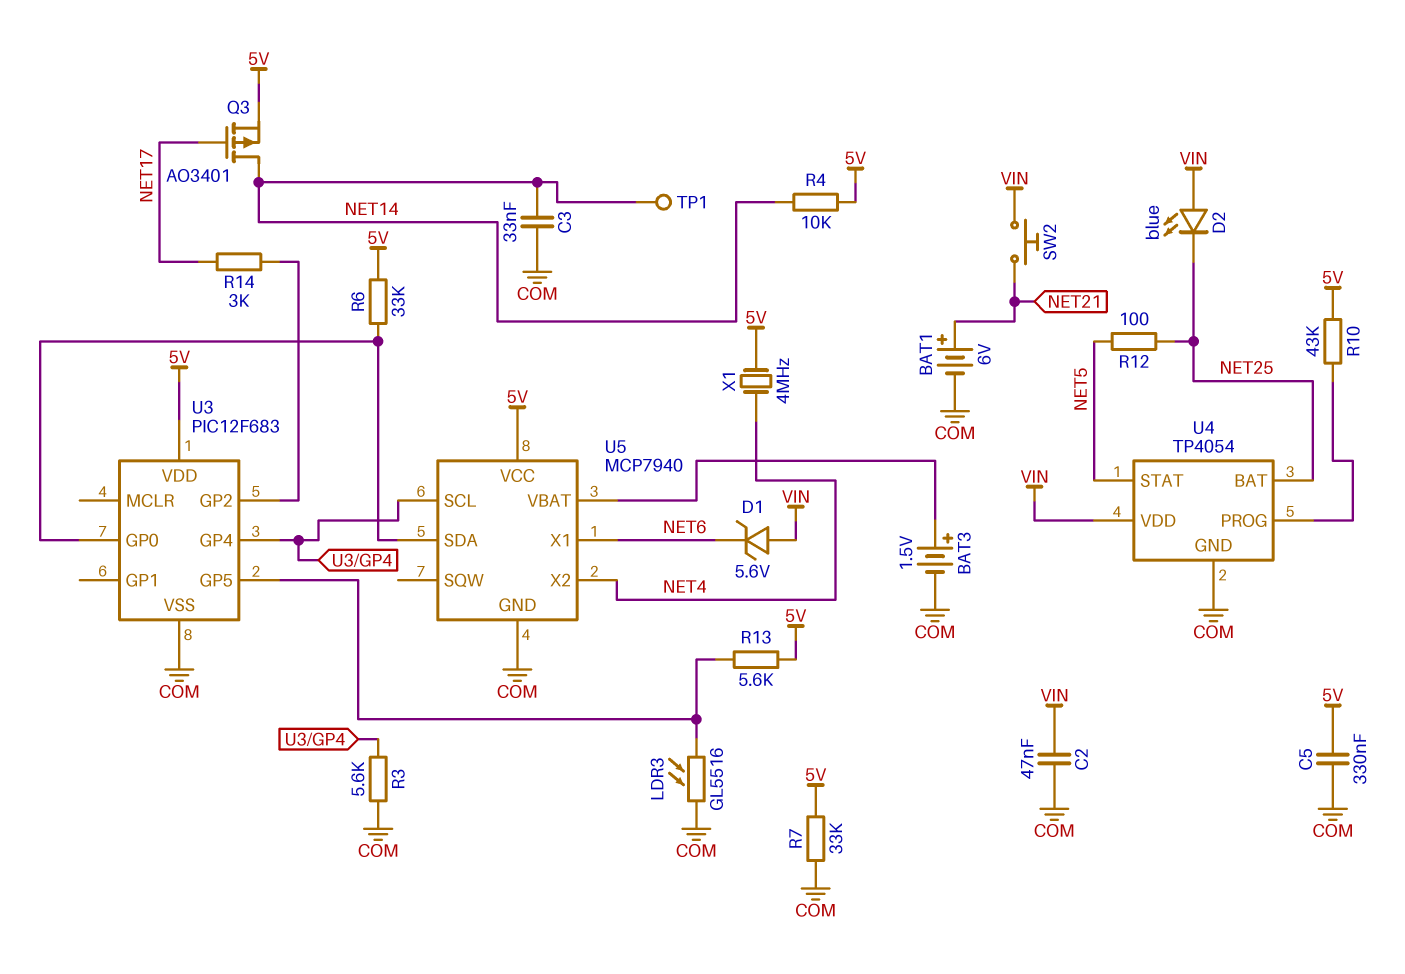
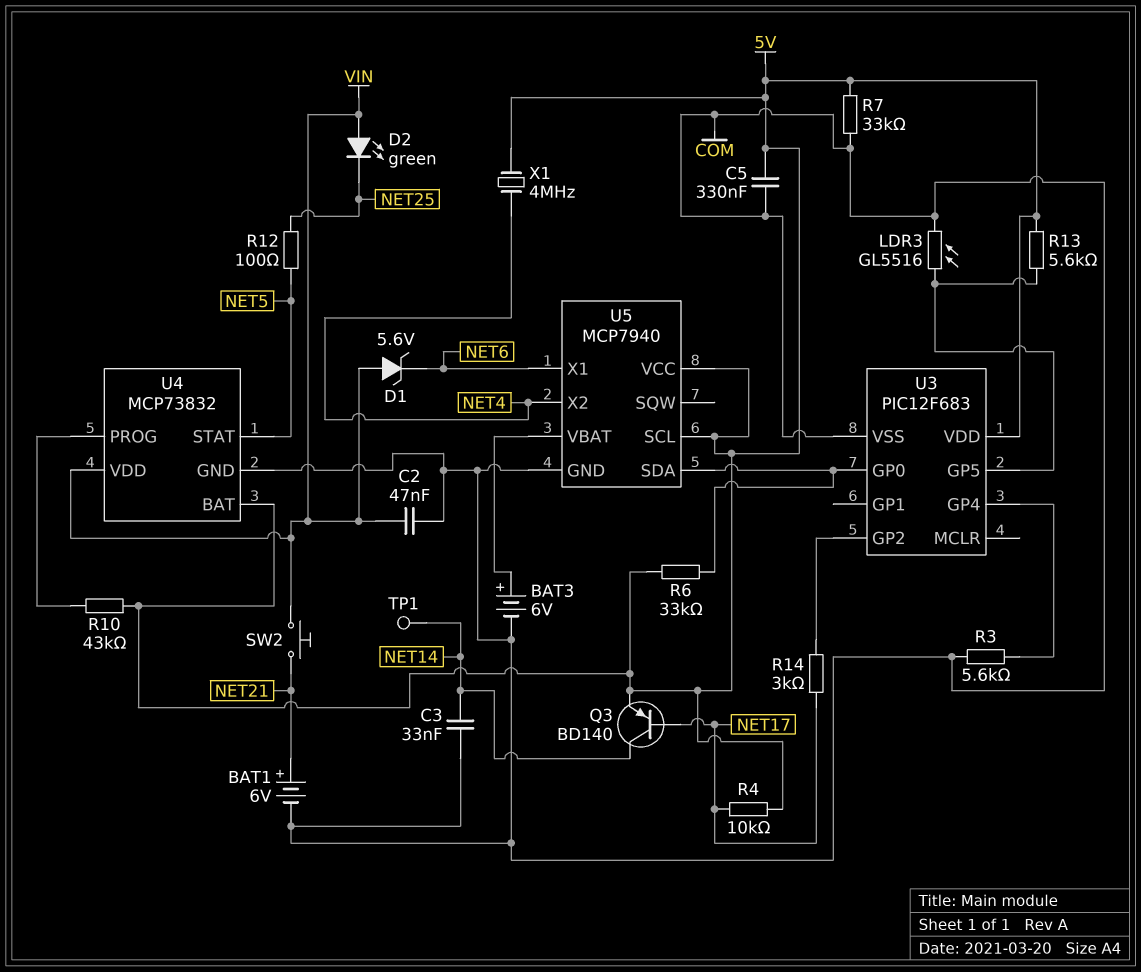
BAT3: 1.5V (plus U5/VBAT, minus COM) -> 6V (plus U5/VBAT, minus COM)
D2: LED blue (A VIN, K NET25) -> LED green (A VIN, K NET25)
Q3: PMOS AO3401 (G NET17, D NET14, S 5V) -> PNP BD140 (B NET17, C NET14, E 5V)
R4: 10k (5V, NET14) -> 10k (5V, NET17)
U4: TP4054 -> MCP73832
U4 pin BAT: NET25 -> 5V
U5 pin SCL: U3/GP4 -> 5V

